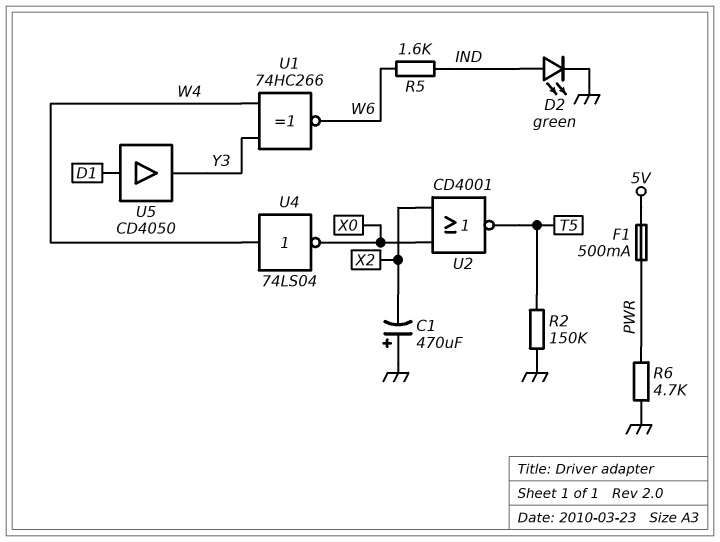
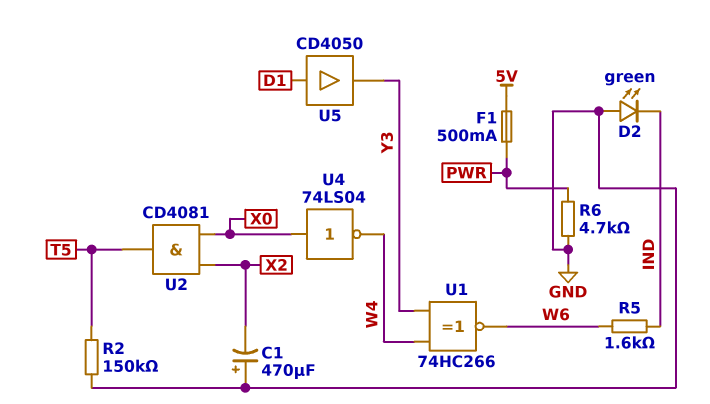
D2: LED green (A IND, K GND) -> LED green (A GND, K IND)
U2: NOR CD4001 (in X0, in X2, out T5) -> AND CD4081 (in X0, in X2, out T5)
U4: NOT 74LS04 (in W4, out X0) -> NOT 74LS04 (in X0, out W4)

